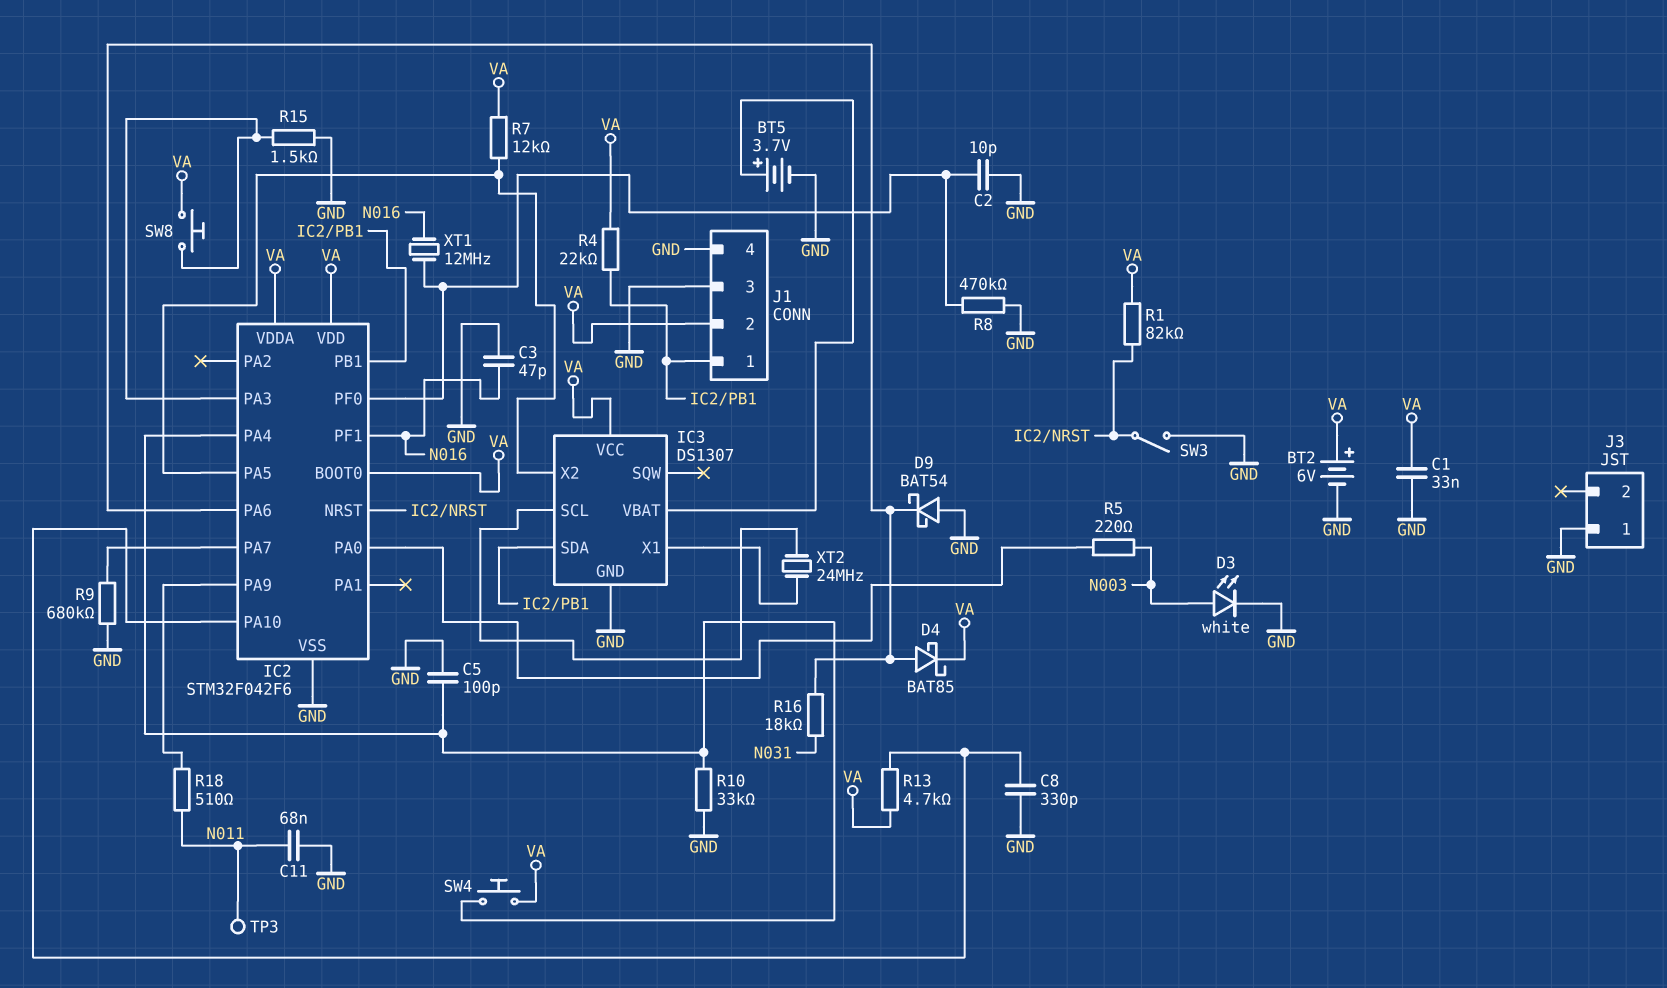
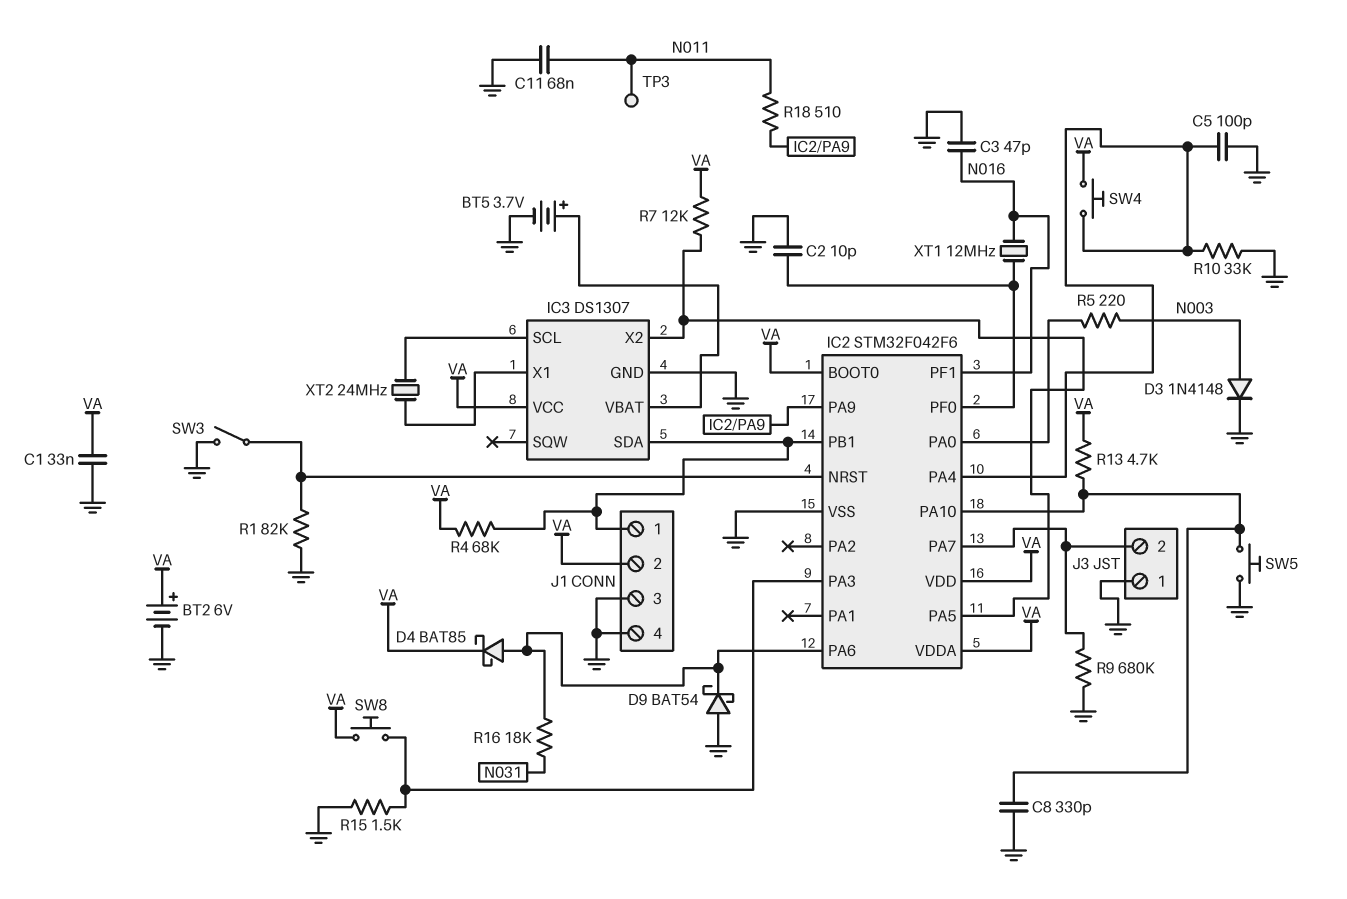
D3: LED white (A N003, K GND) -> diode 1N4148 (A N003, K GND)
J3 pin 2: none -> IC2/PA7
R1: 82k (IC2/NRST, VA) -> 82k (GND, IC2/NRST)
R4: 22k (IC2/PB1, VA) -> 68k (IC2/PB1, VA)
R8: 470k (GND, IC2/PF0) -> none
SW5: none -> button (GND, IC2/PA10)

